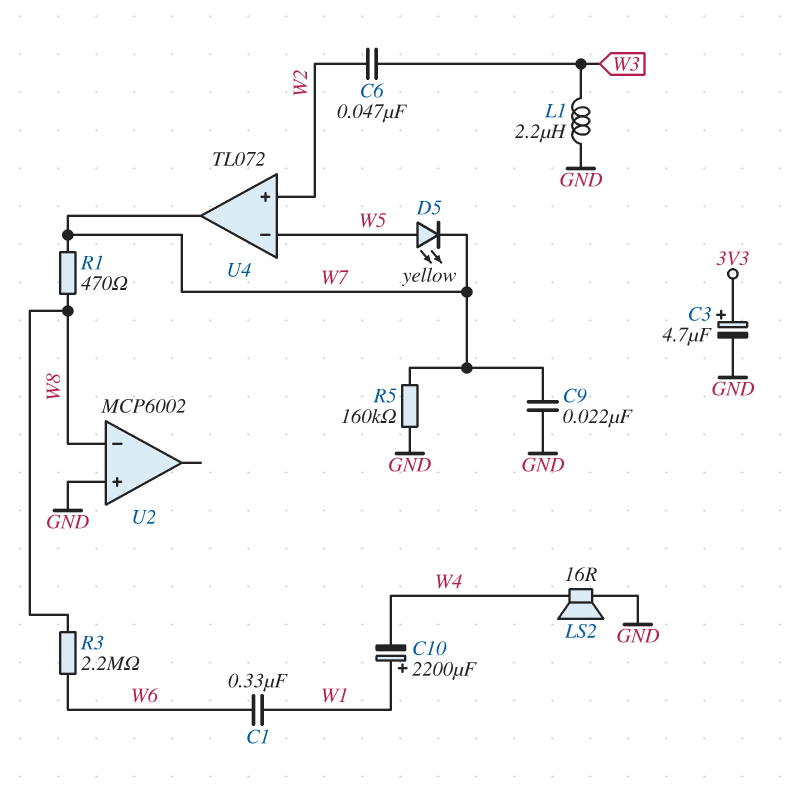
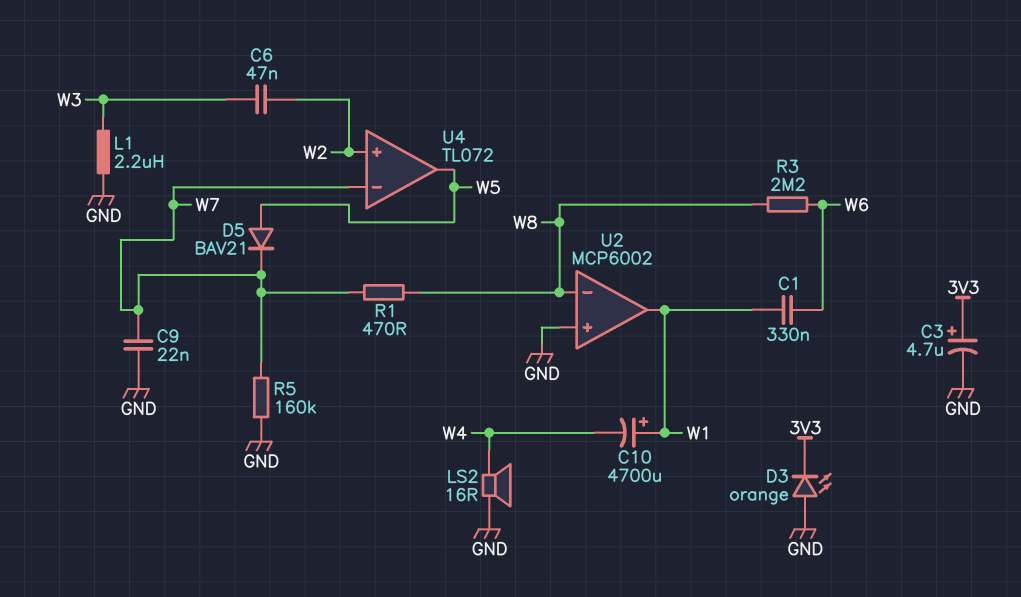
C10: 2200uF (plus W1, minus W4) -> 4700uF (plus W1, minus W4)
D3: none -> LED orange (A GND, K 3V3)
D5: LED yellow (A W5, K W7) -> diode BAV21 (A W5, K W7)
U2 pin out: none -> W1
U4 pin in-: W5 -> W7
U4 pin out: W7 -> W5

